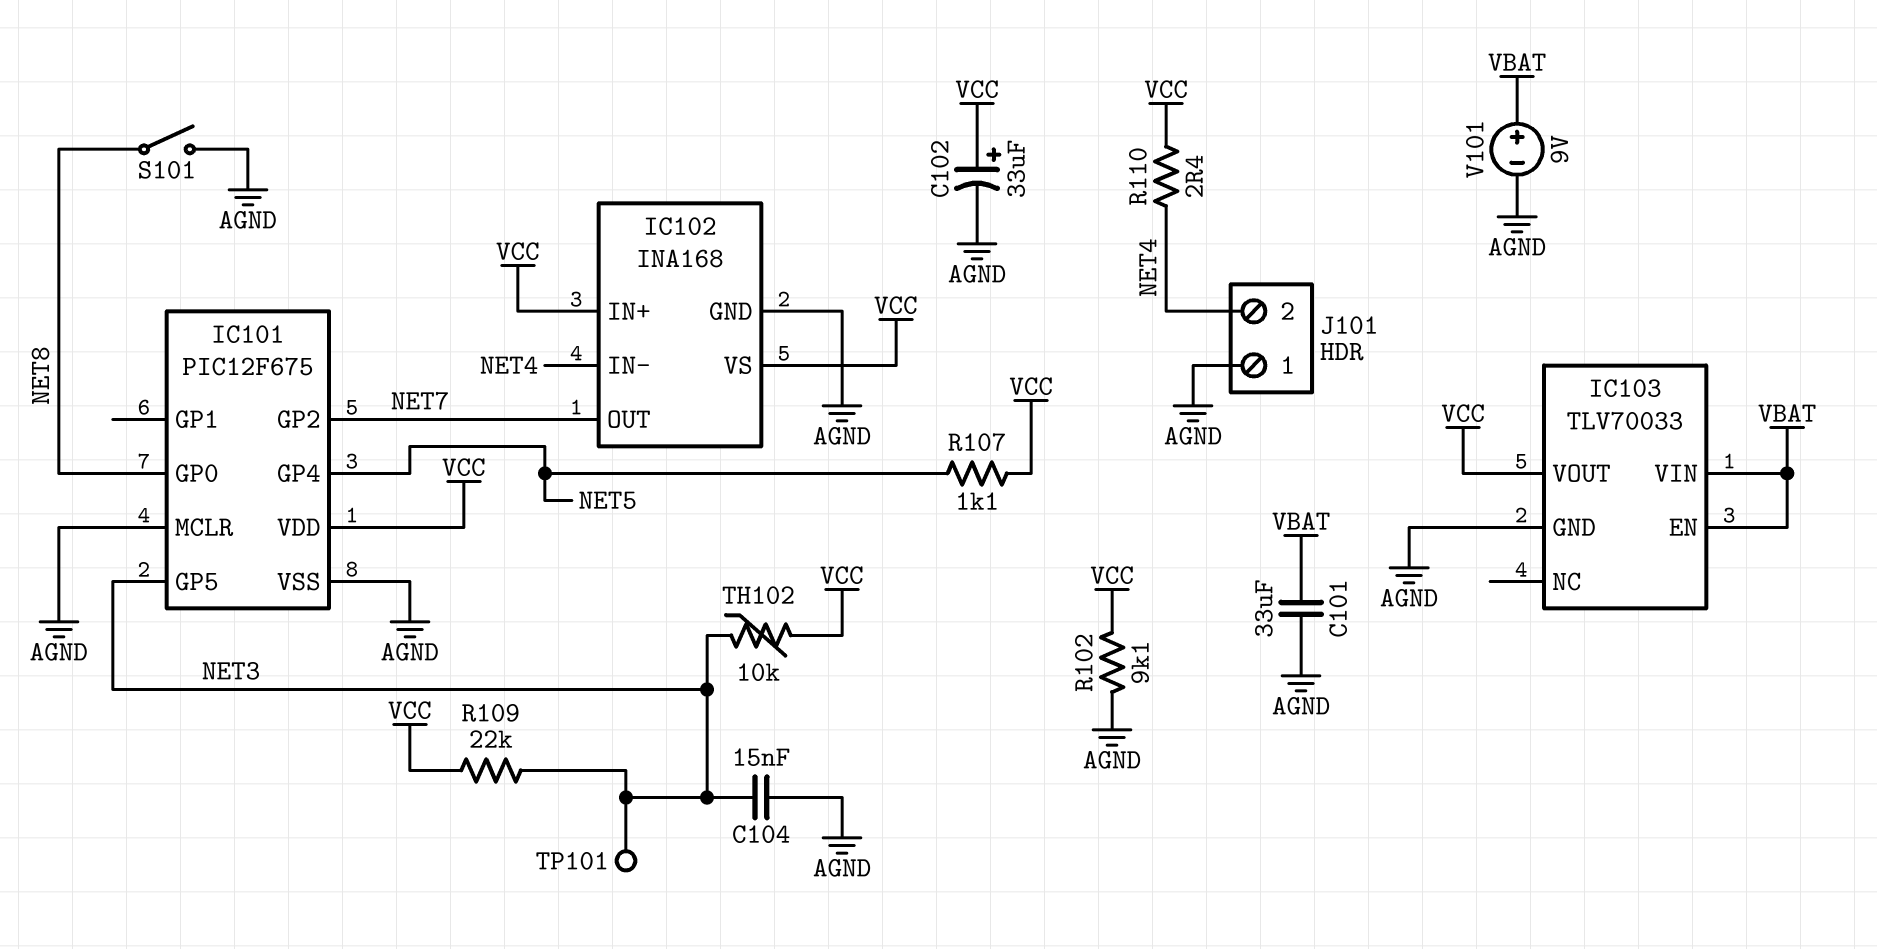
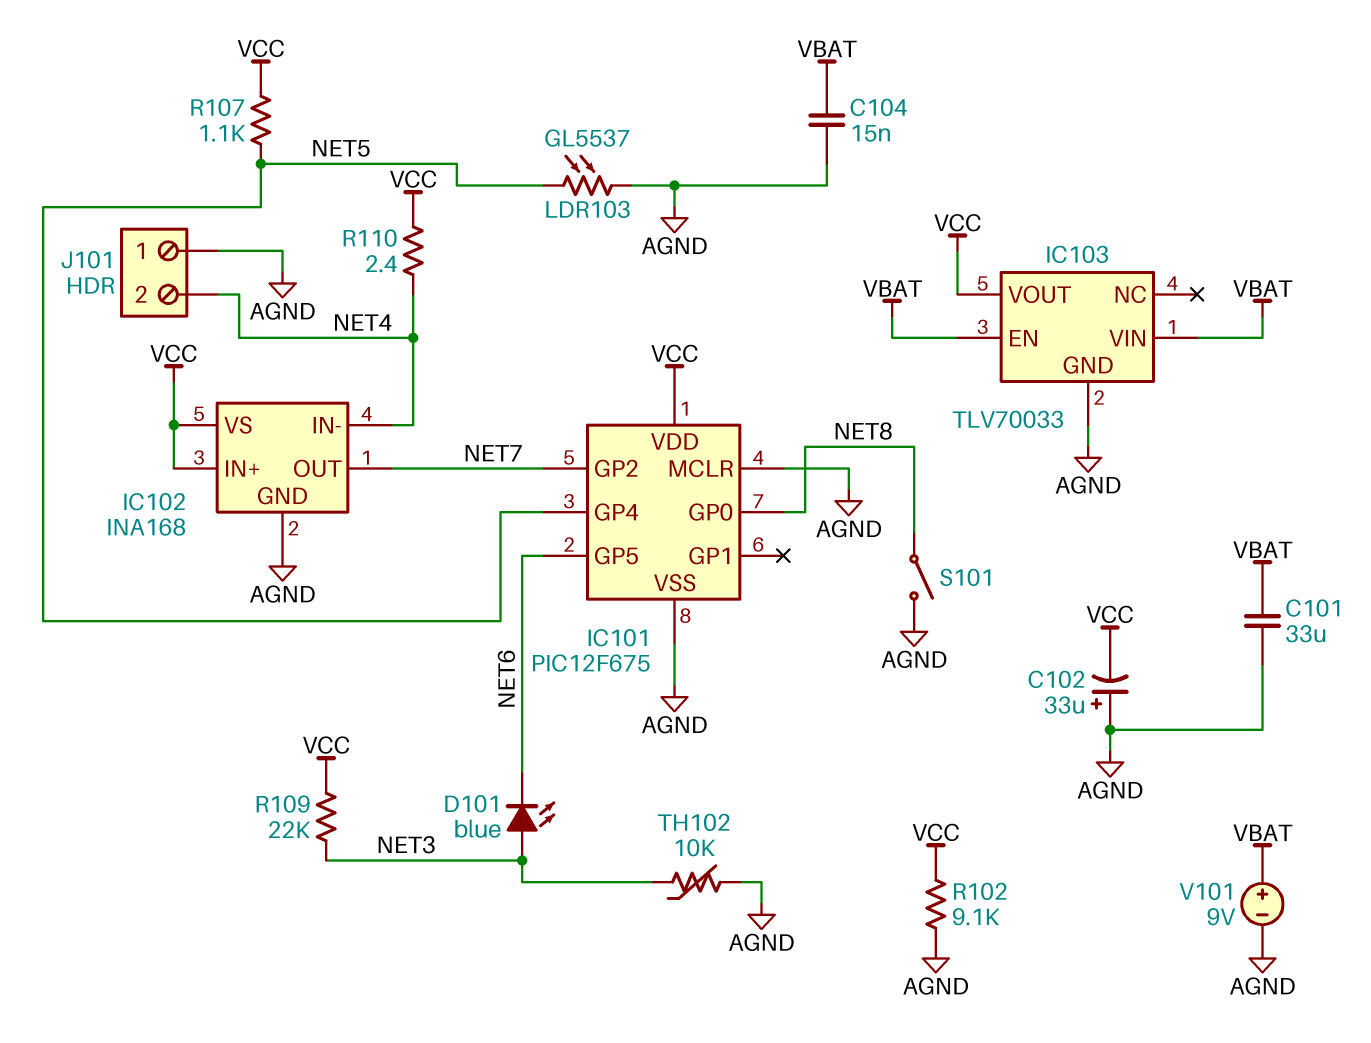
C102: 33uF (plus VCC, minus AGND) -> 33uF (plus AGND, minus VCC)
C104: 15nF (AGND, NET3) -> 15nF (AGND, VBAT)
D101: none -> LED blue (A NET3, K NET6)
IC101 pin GP5: NET3 -> NET6
LDR103: none -> GL5537 (AGND, NET5)
TH102: 10k (NET3, VCC) -> 10k (AGND, NET3)
TP101: test point (NET3) -> none

